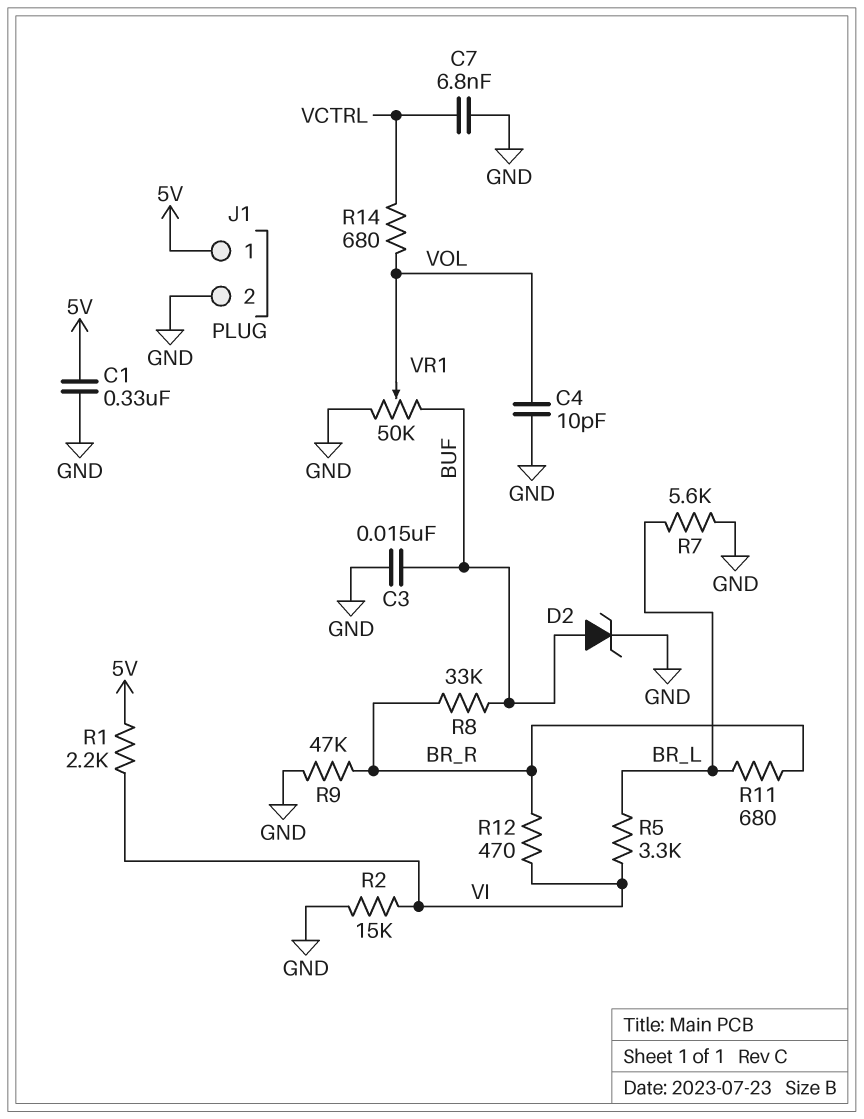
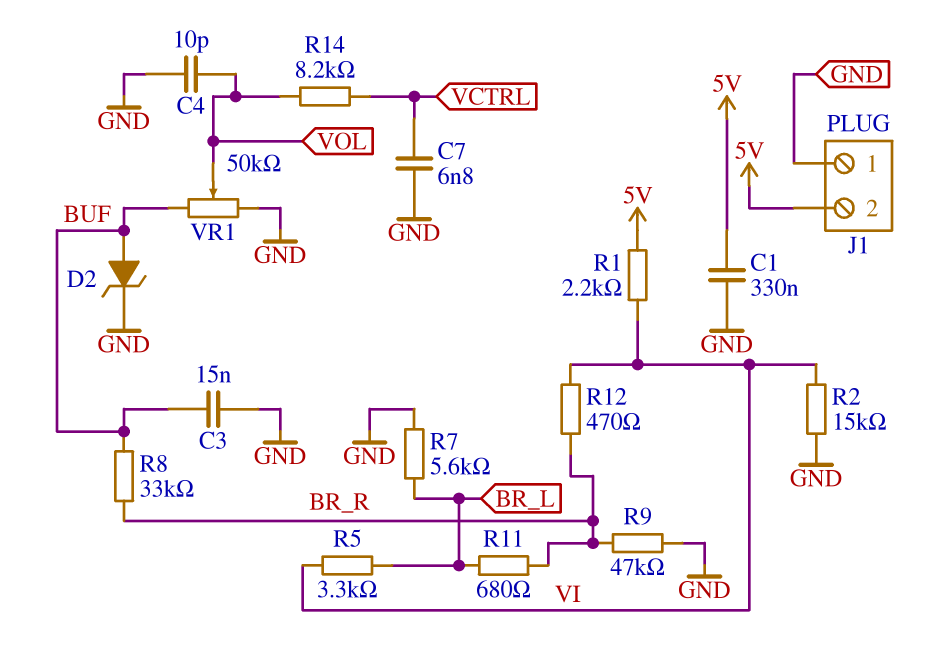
J1 pin 1: 5V -> GND
J1 pin 2: GND -> 5V
R14: 680 (VCTRL, VOL) -> 8.2k (VCTRL, VOL)

